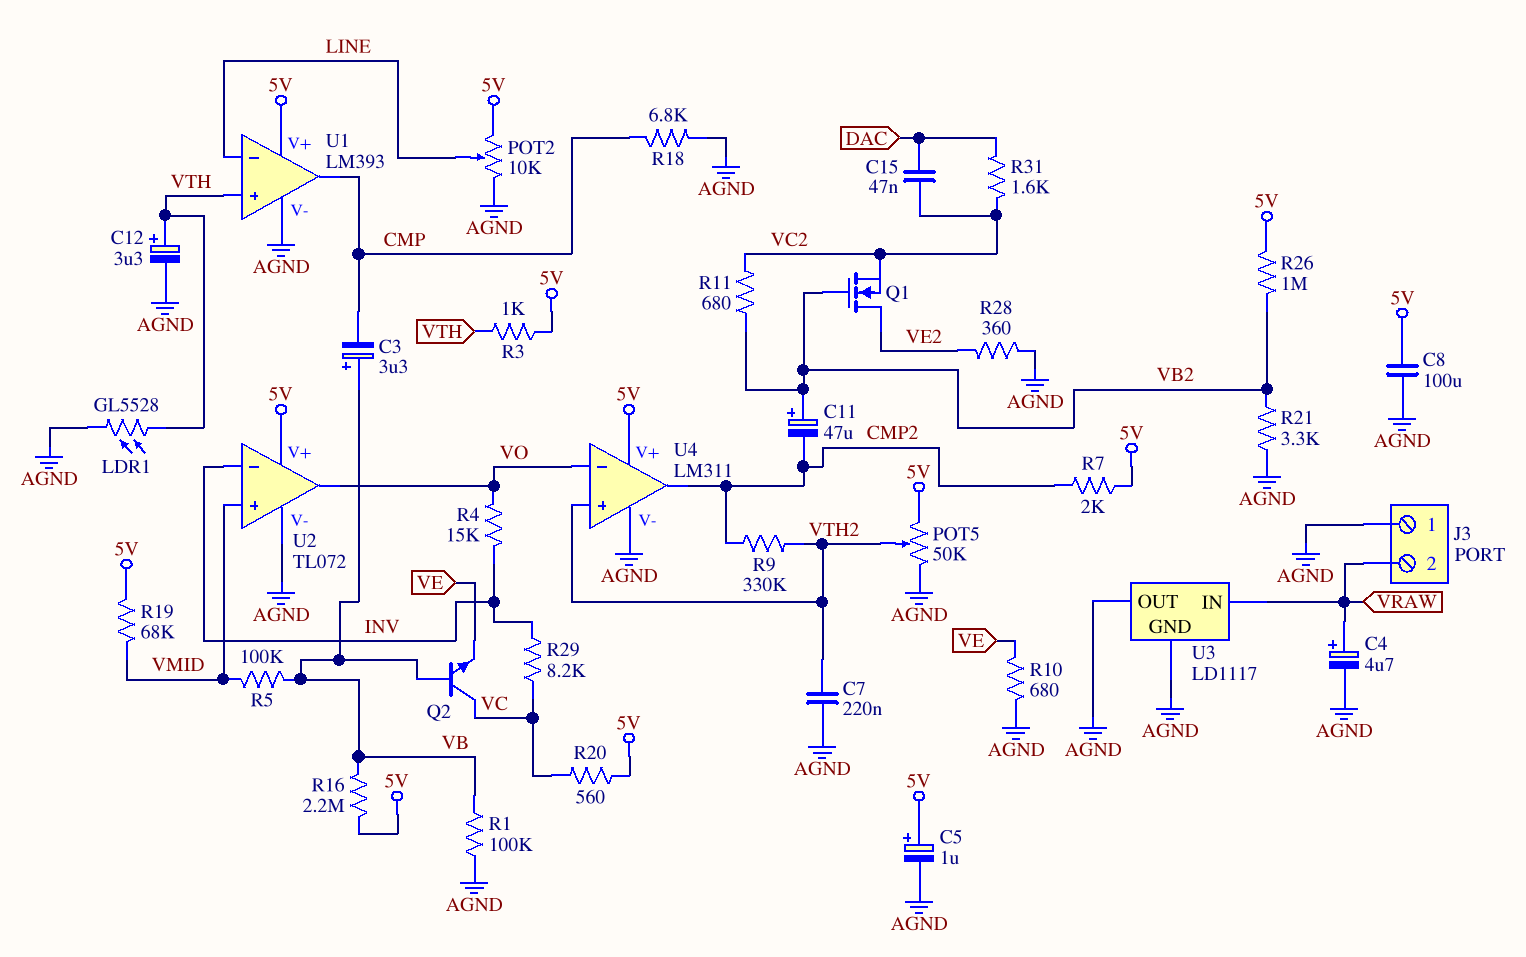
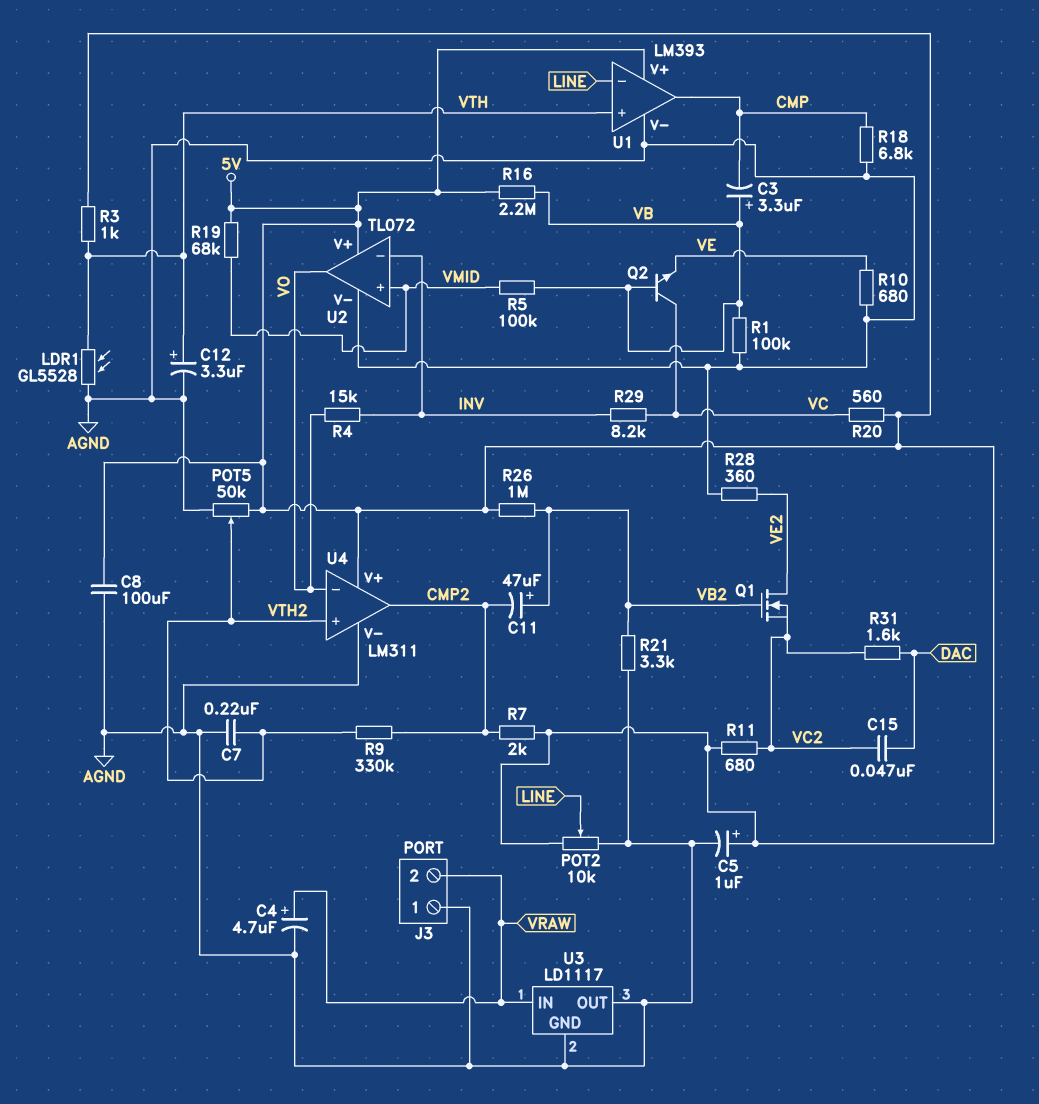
R11: 680 (VB2, VC2) -> 680 (5V, VC2)

